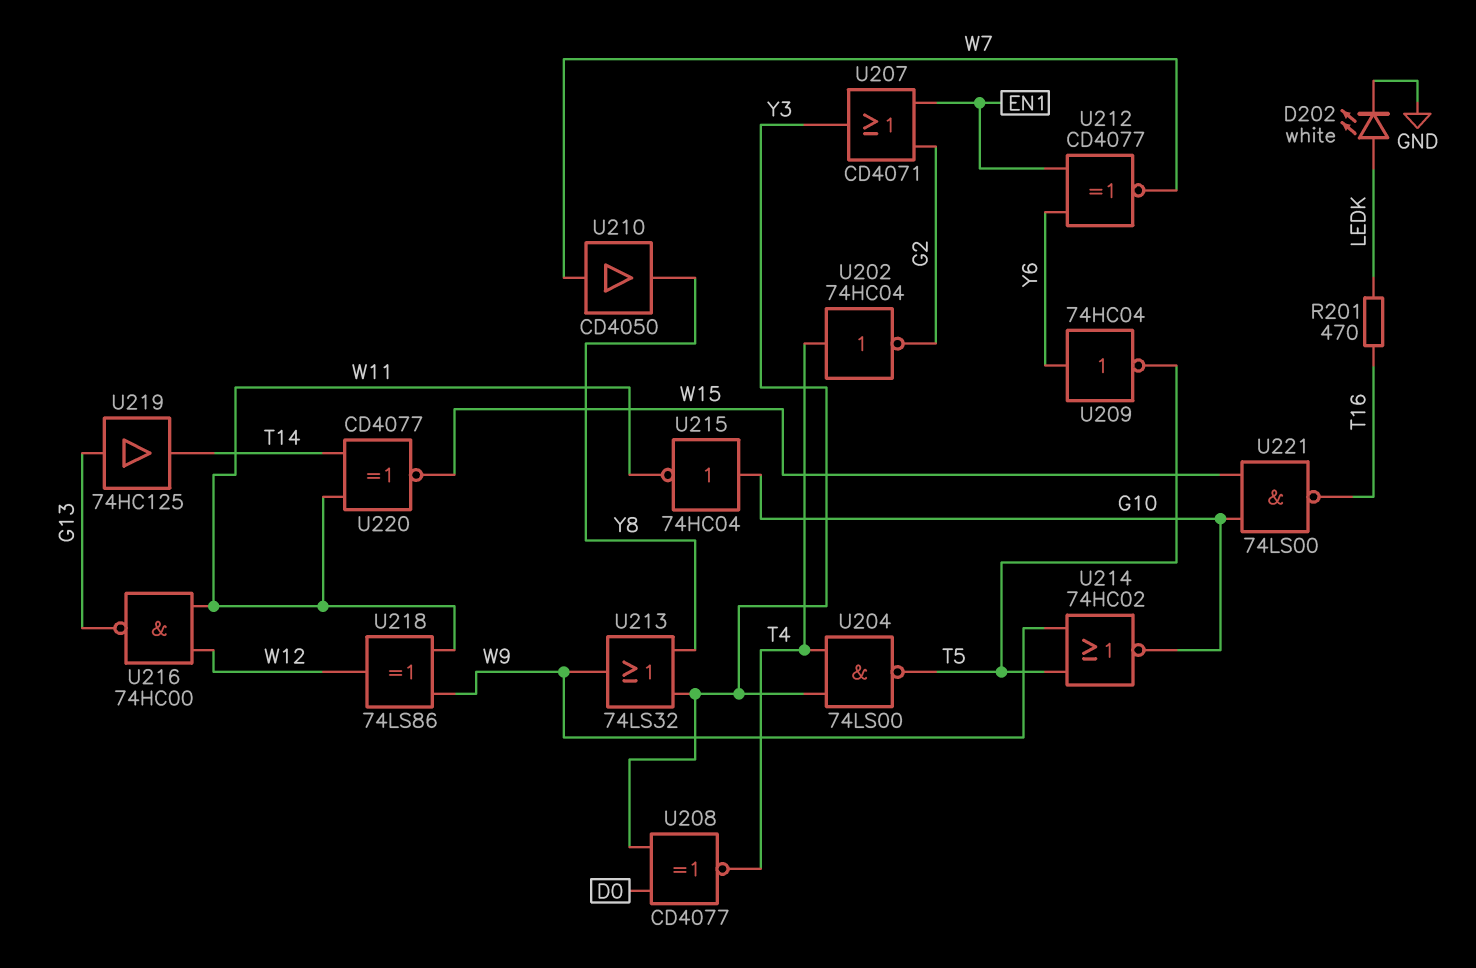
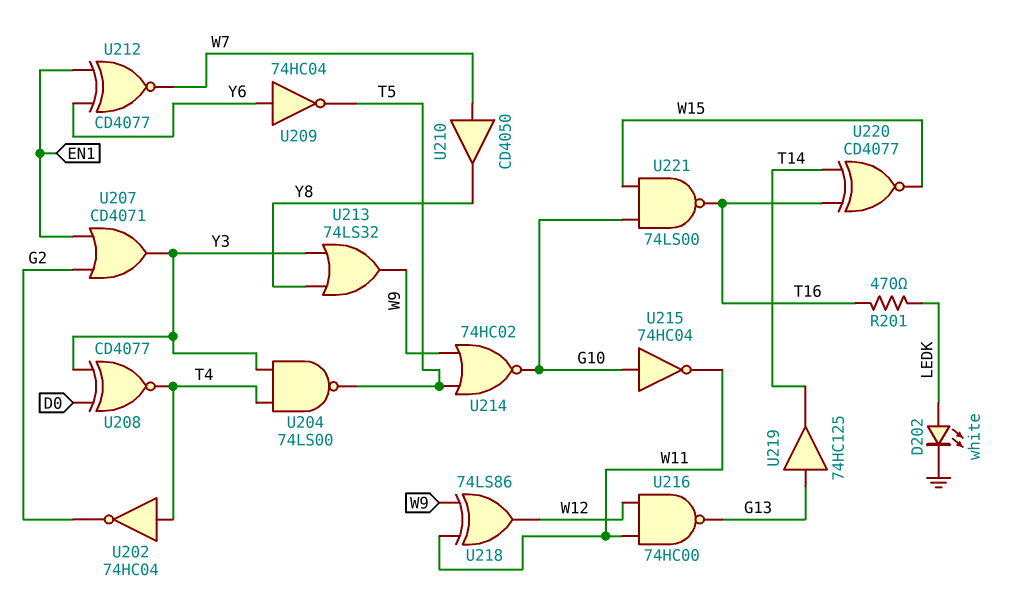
U220: XNOR CD4077 (in T14, in W11, out W15) -> XNOR CD4077 (in T14, in T16, out W15)

